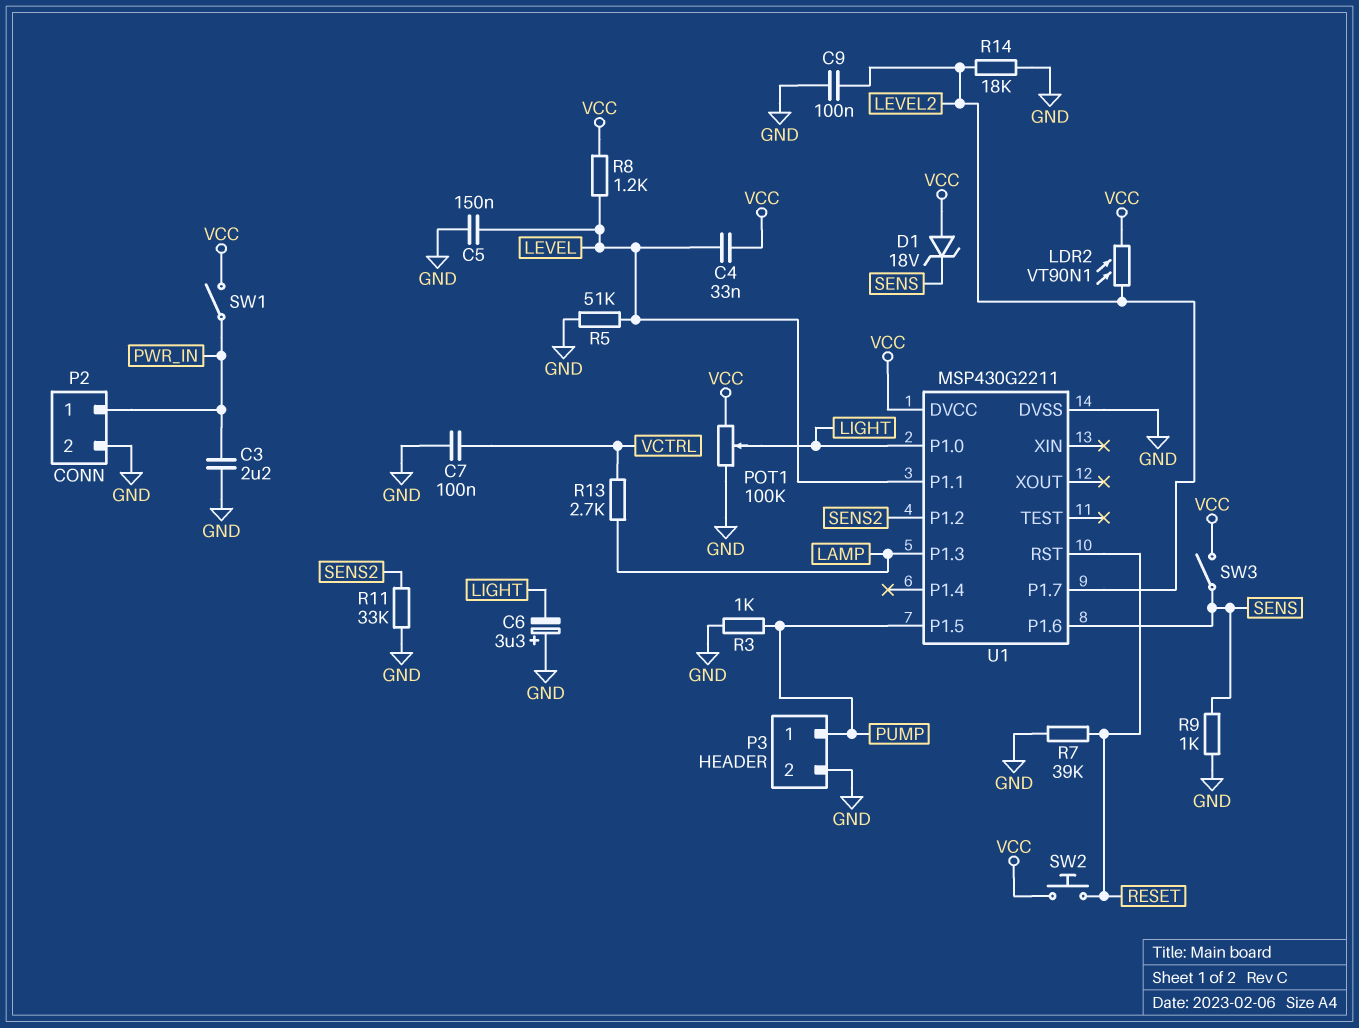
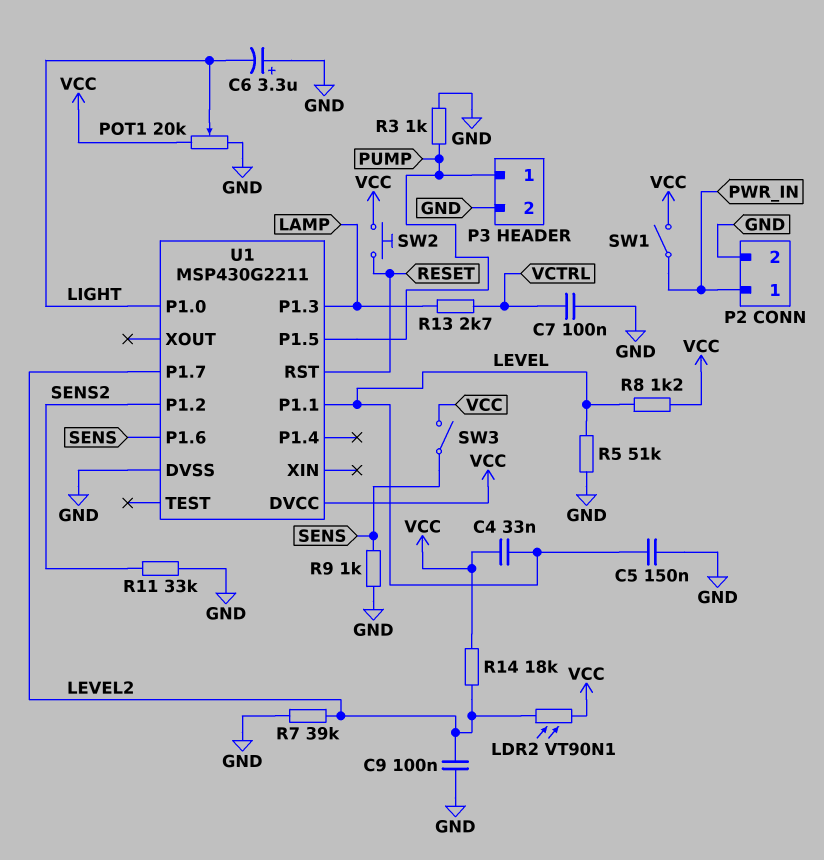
C3: 2.2uF (GND, PWR_IN) -> none
D1: zener 18V (A VCC, K SENS) -> none
POT1: 100k (GND, VCC, wiper LIGHT) -> 20k (GND, VCC, wiper LIGHT)
R7: 39k (GND, RESET) -> 39k (GND, LEVEL2)
R14: 18k (GND, LEVEL2) -> 18k (LEVEL2, VCC)

